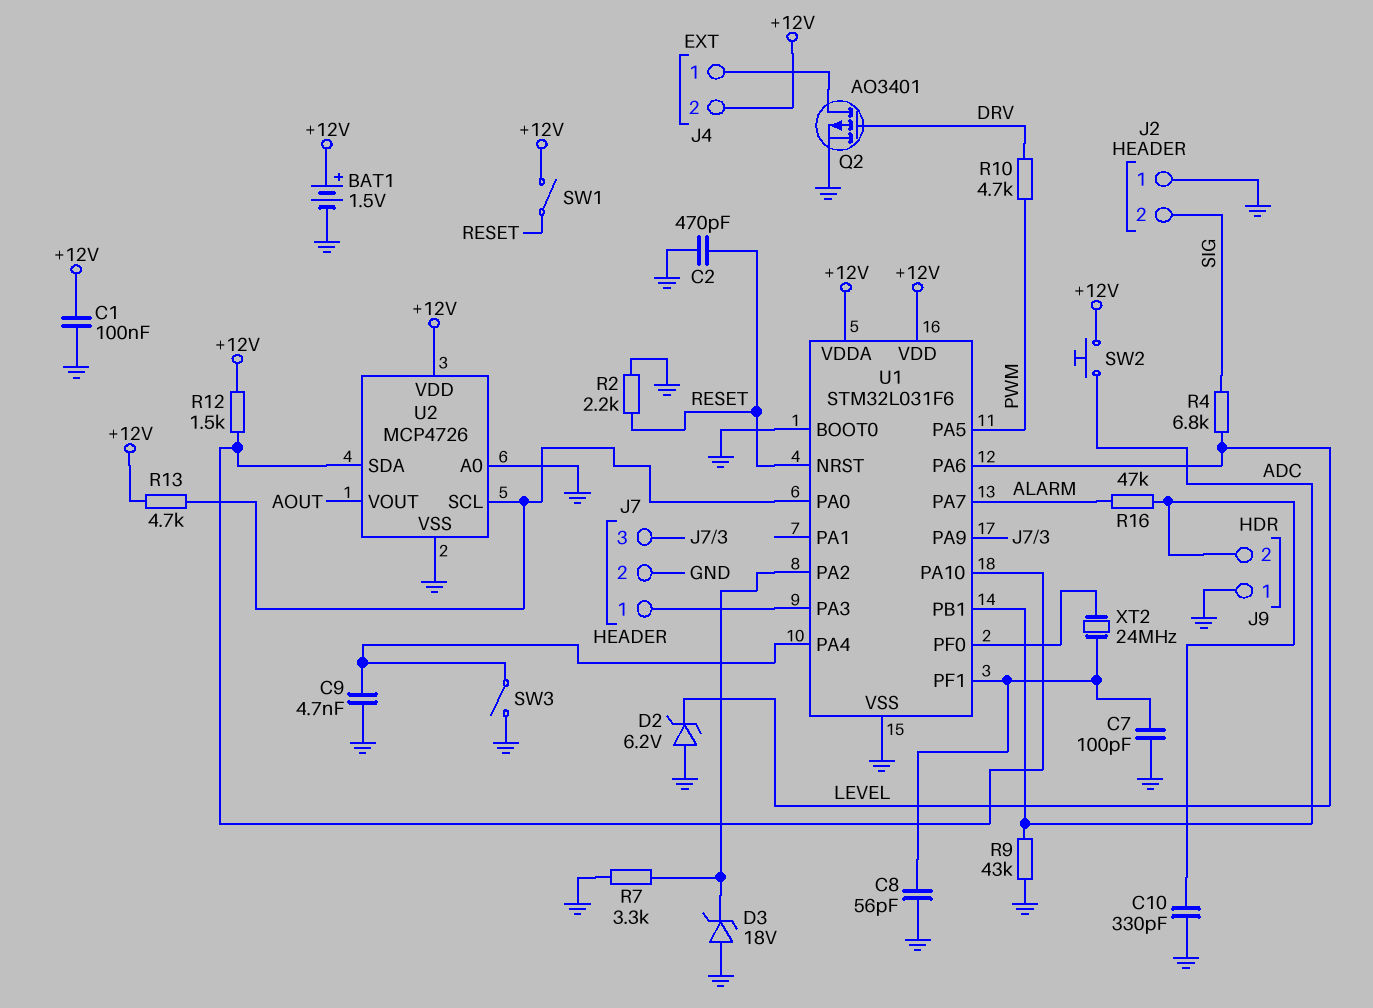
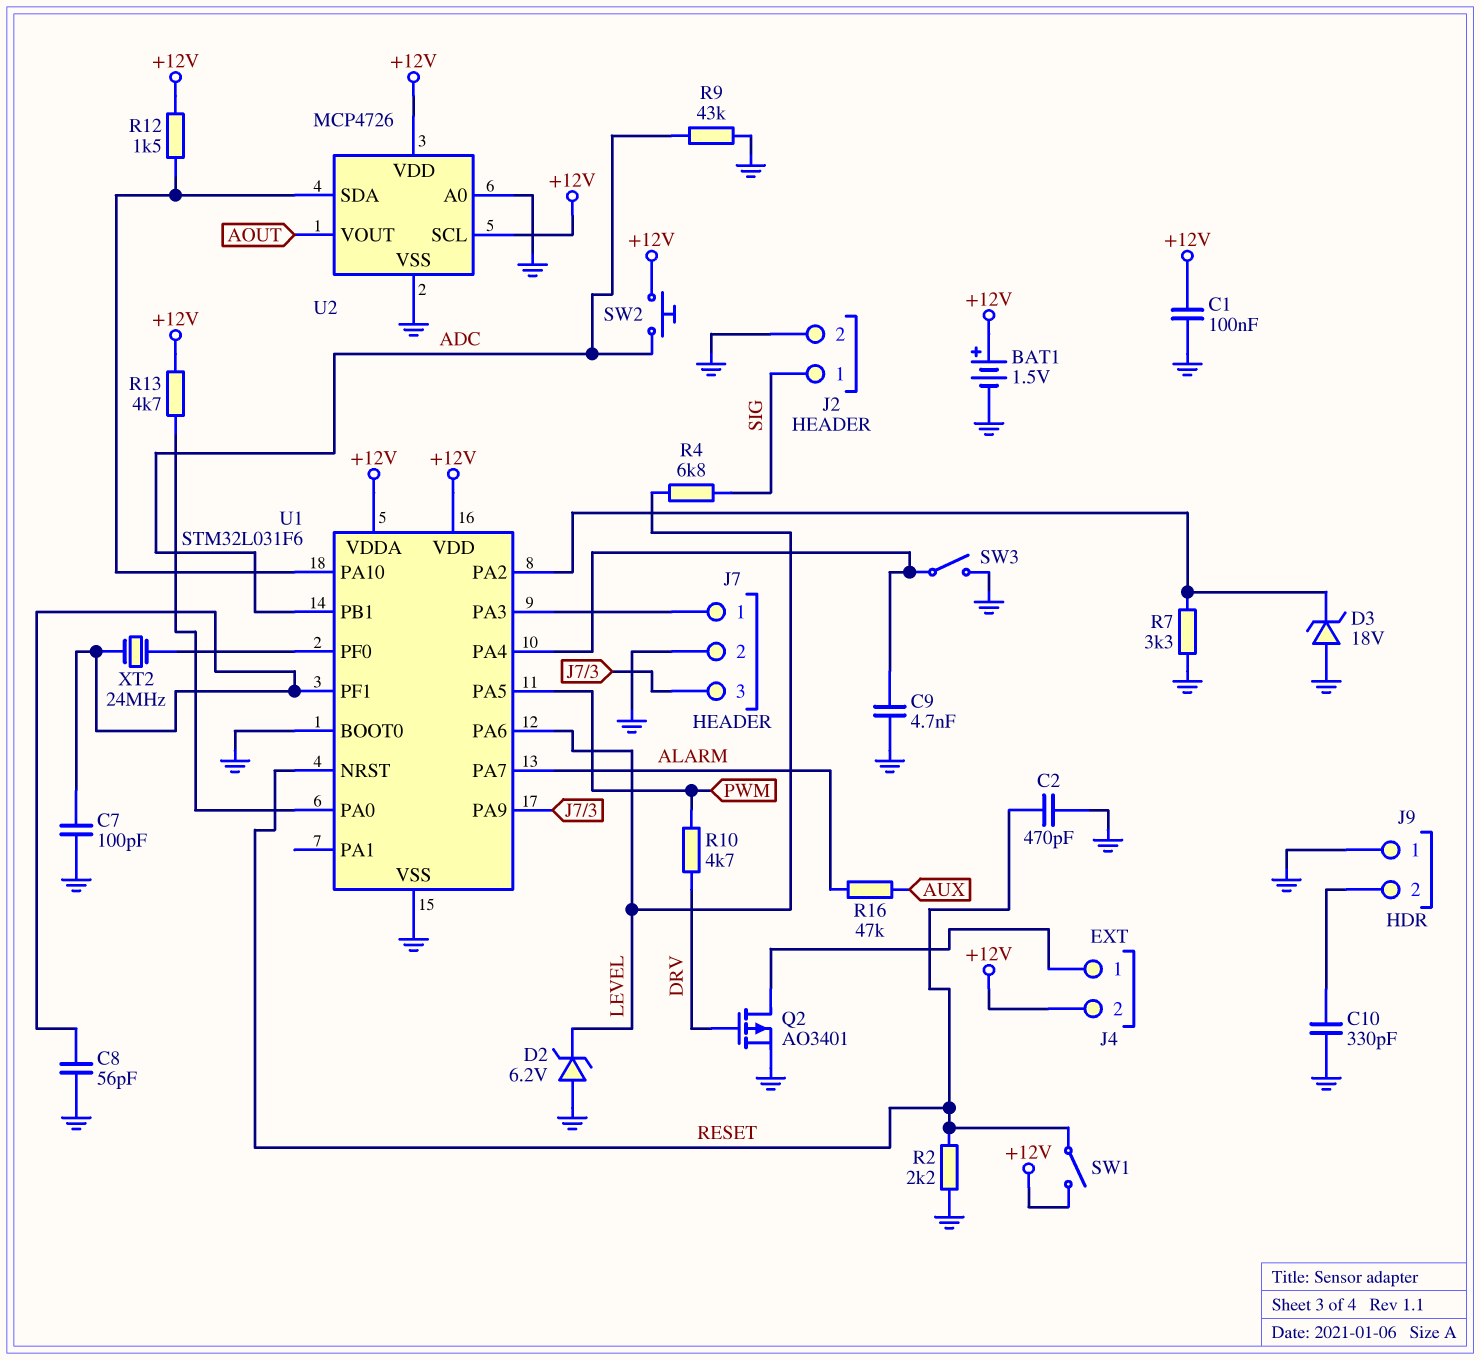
J2 pin 1: GND -> SIG
J2 pin 2: SIG -> GND
R16: 47k (ALARM, J9/2) -> 47k (ALARM, AUX)
U2 pin SCL: U1/PA0 -> +12V

